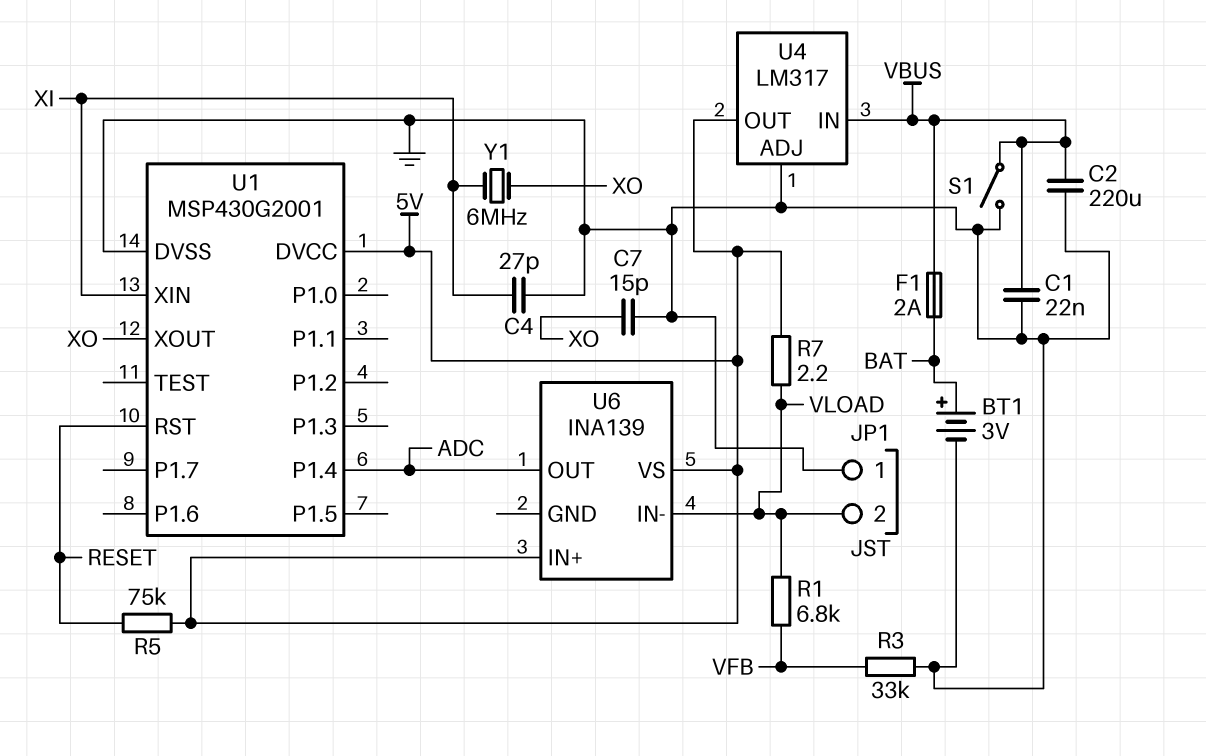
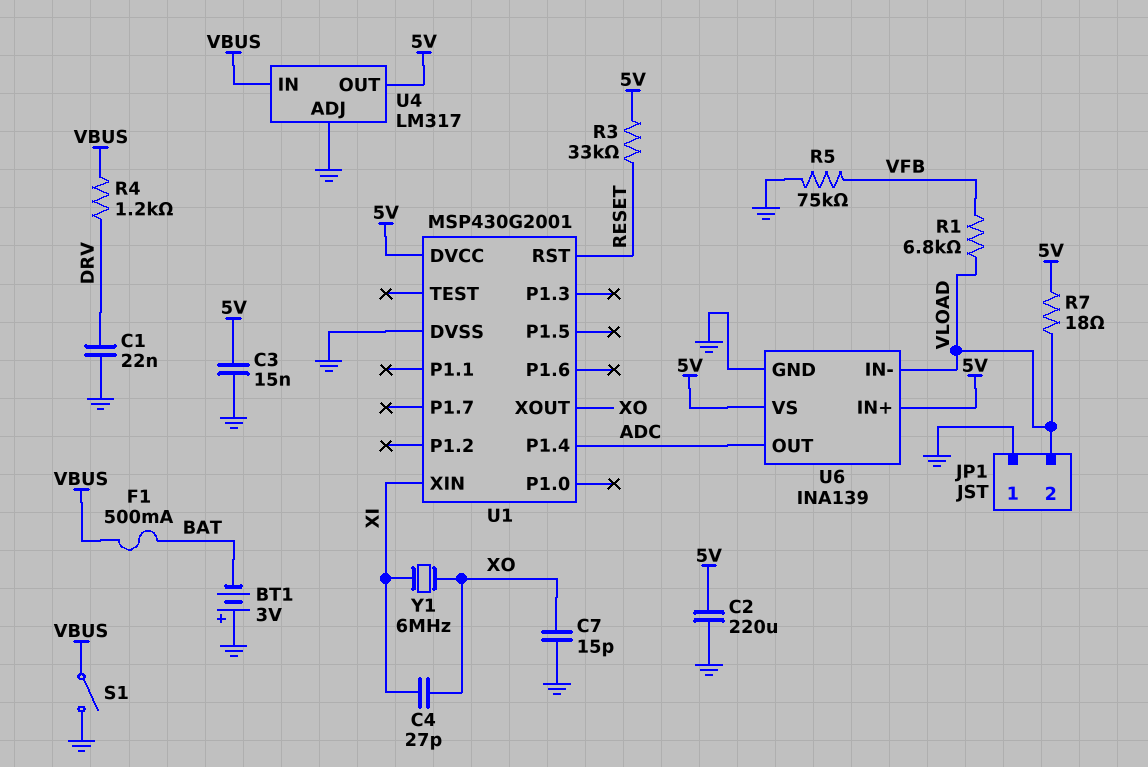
BT1: 3V (plus BAT, minus GND) -> 3V (plus GND, minus BAT)
C1: 22nF (GND, VBUS) -> 22nF (DRV, GND)
C2: 220uF (GND, VBUS) -> 220uF (5V, GND)
C3: none -> 15nF (5V, GND)
C4: 27pF (GND, XI) -> 27pF (XI, XO)
F1: 2A (BAT, VBUS) -> 500mA (BAT, VBUS)
R3: 33k (GND, VFB) -> 33k (5V, RESET)
R4: none -> 1.2k (DRV, VBUS)
R5: 75k (5V, RESET) -> 75k (GND, VFB)
R7: 2.2 (5V, VLOAD) -> 18 (5V, VLOAD)
U6 pin GND: none -> GND

